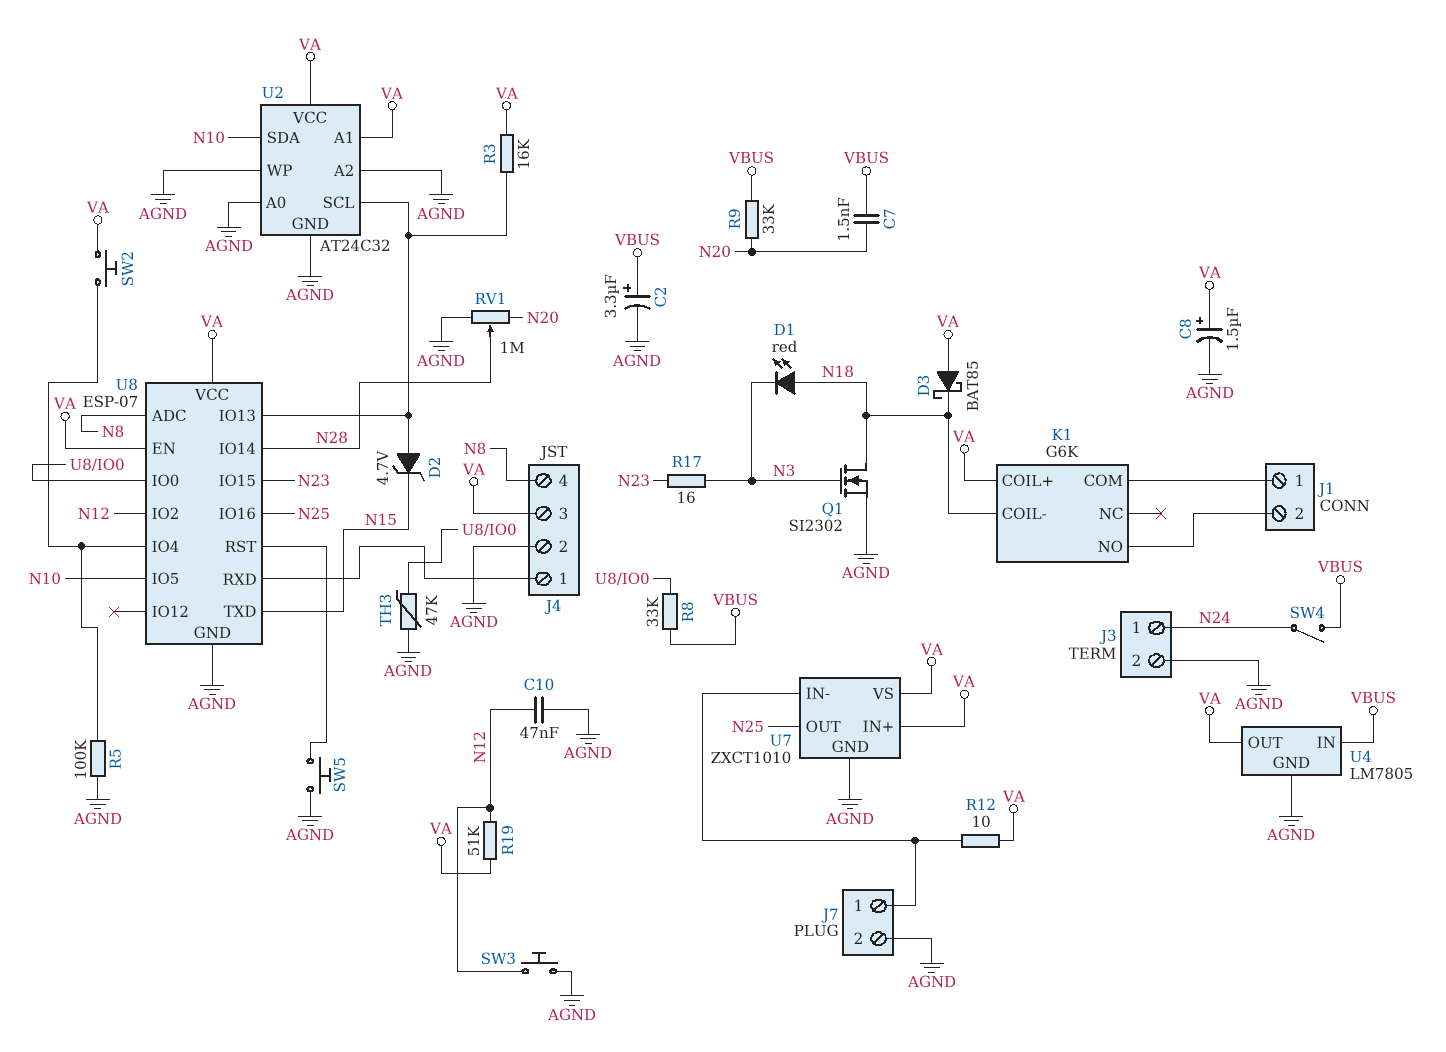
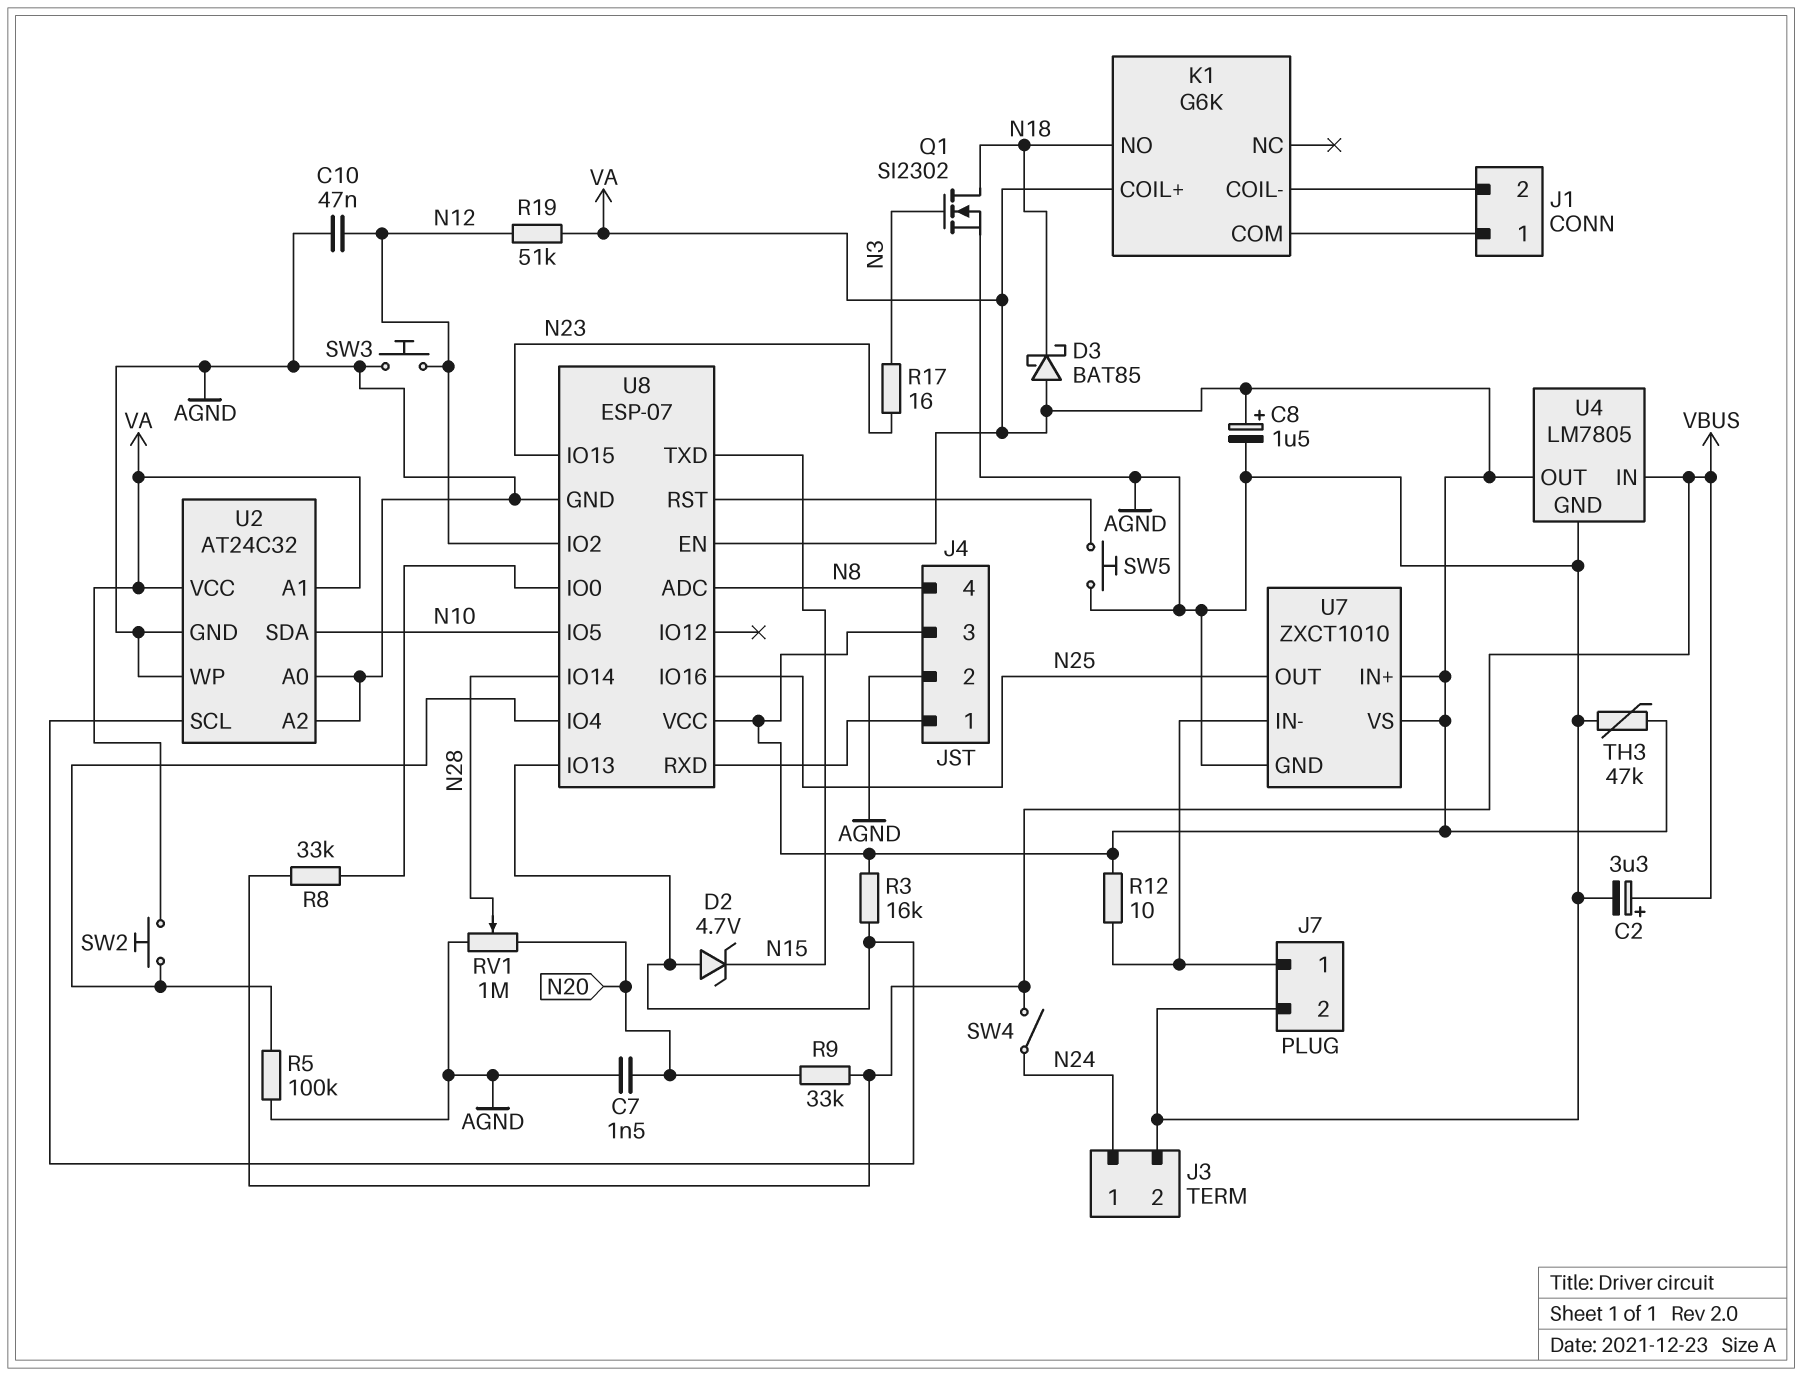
C7: 1.5nF (N20, VBUS) -> 1.5nF (AGND, N20)
D1: LED red (A N18, K N3) -> none
K1 pin COIL-: N18 -> J1/2
K1 pin NO: J1/2 -> N18
TH3: 47k (AGND, U8/IO0) -> 47k (AGND, VA)

